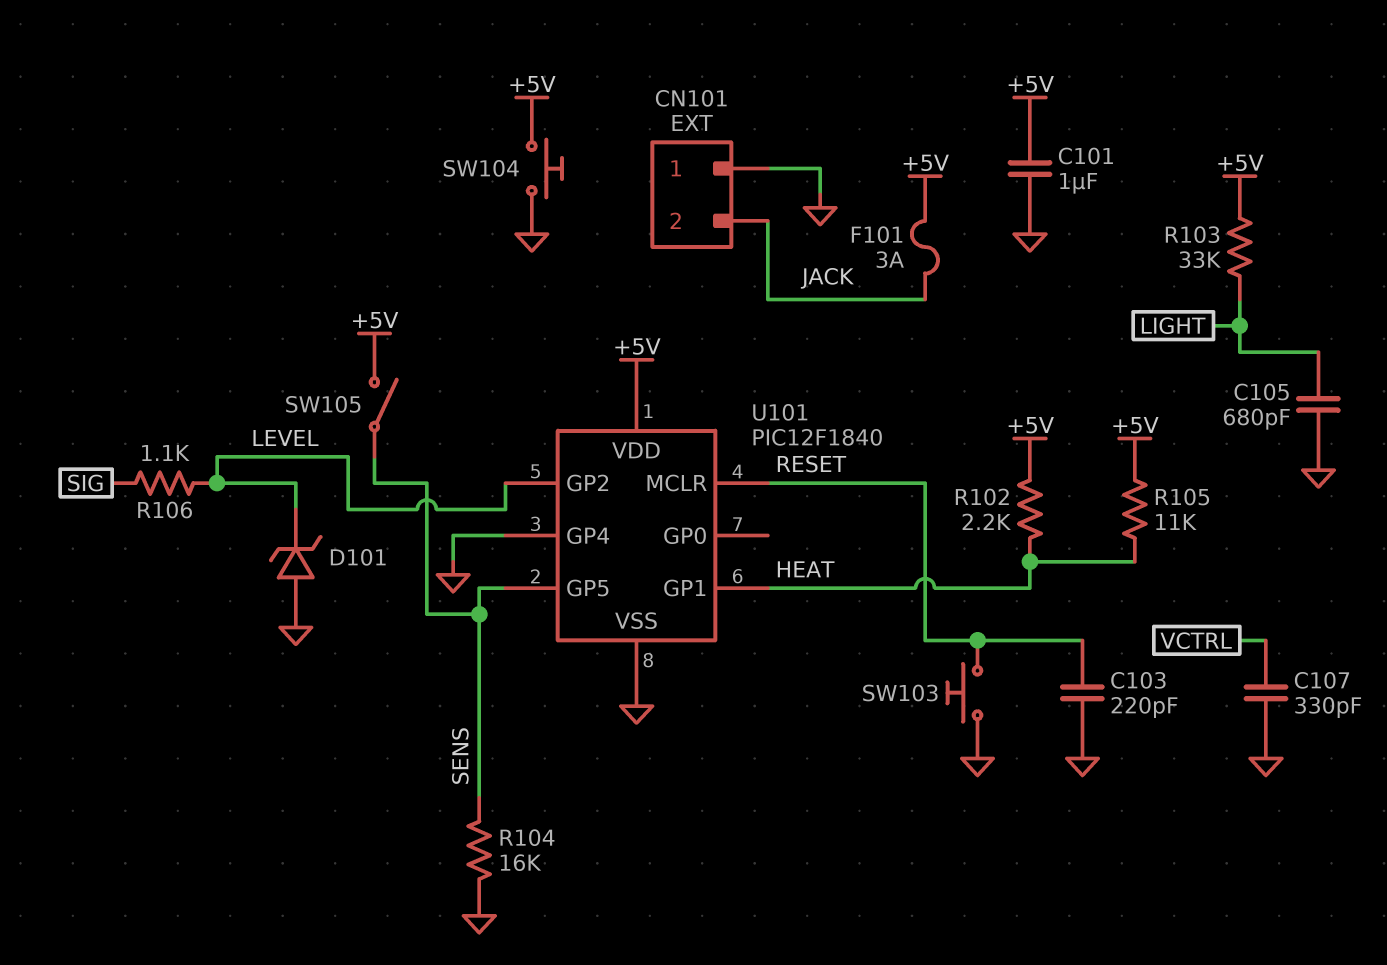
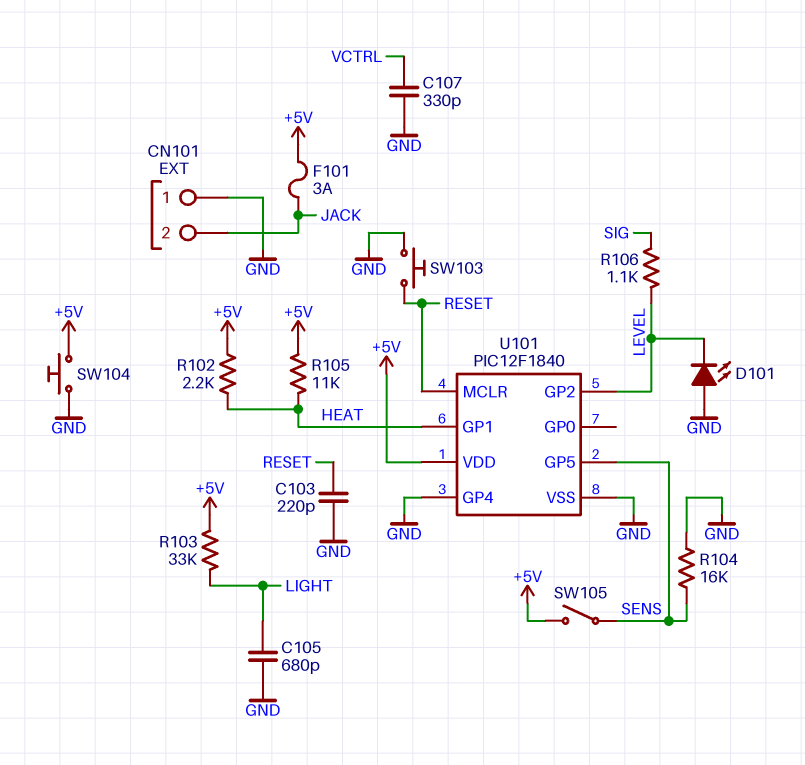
C101: 1uF (+5V, GND) -> none
D101: zener (A GND, K LEVEL) -> LED (A GND, K LEVEL)

